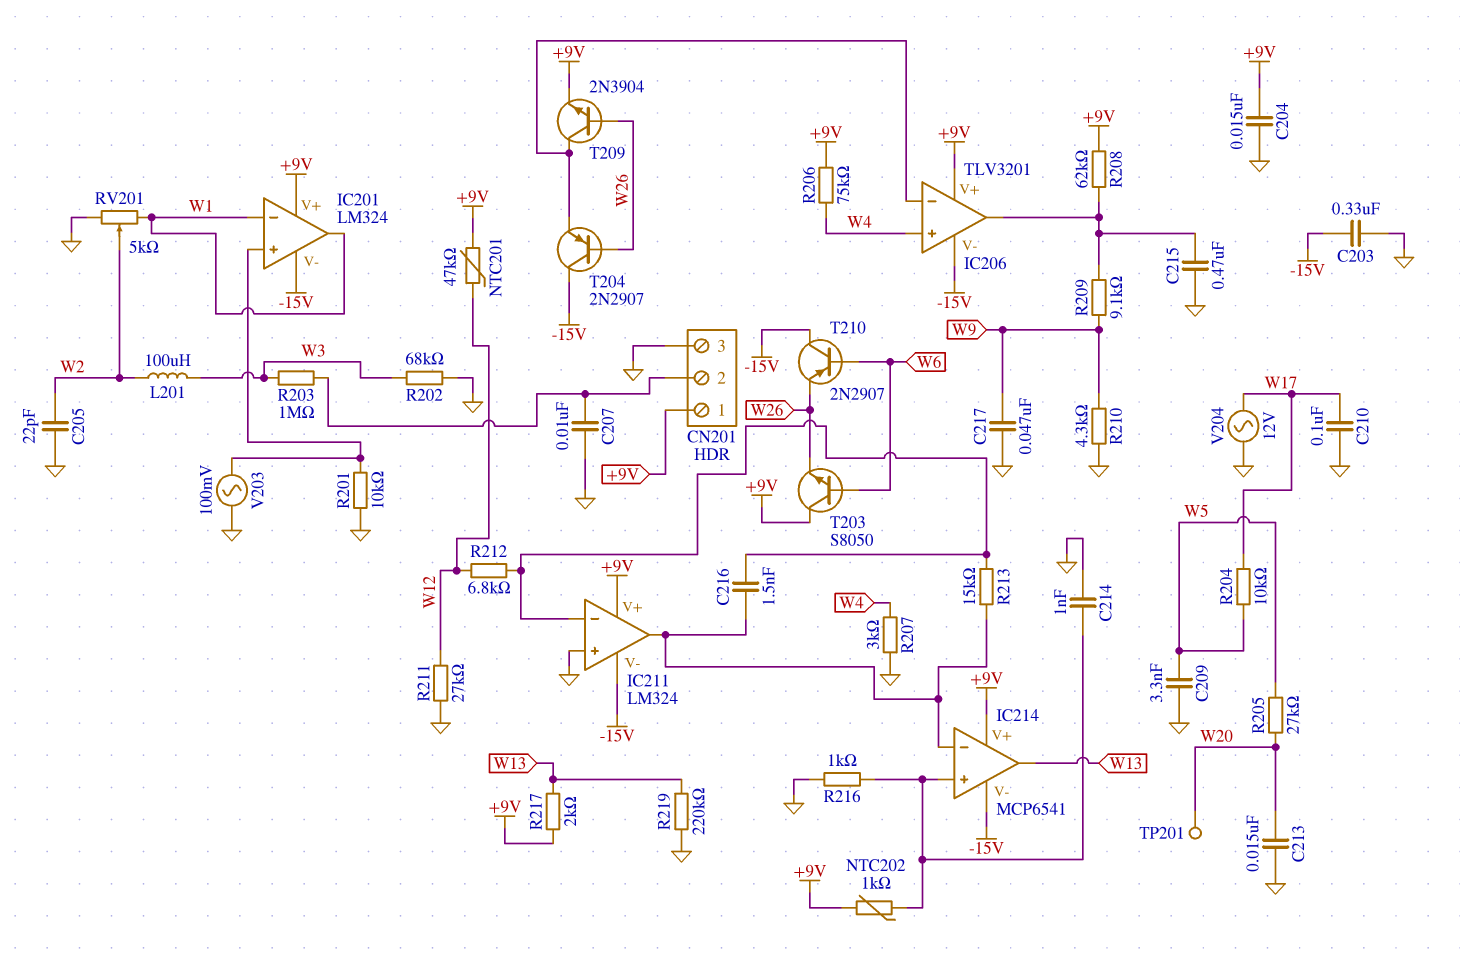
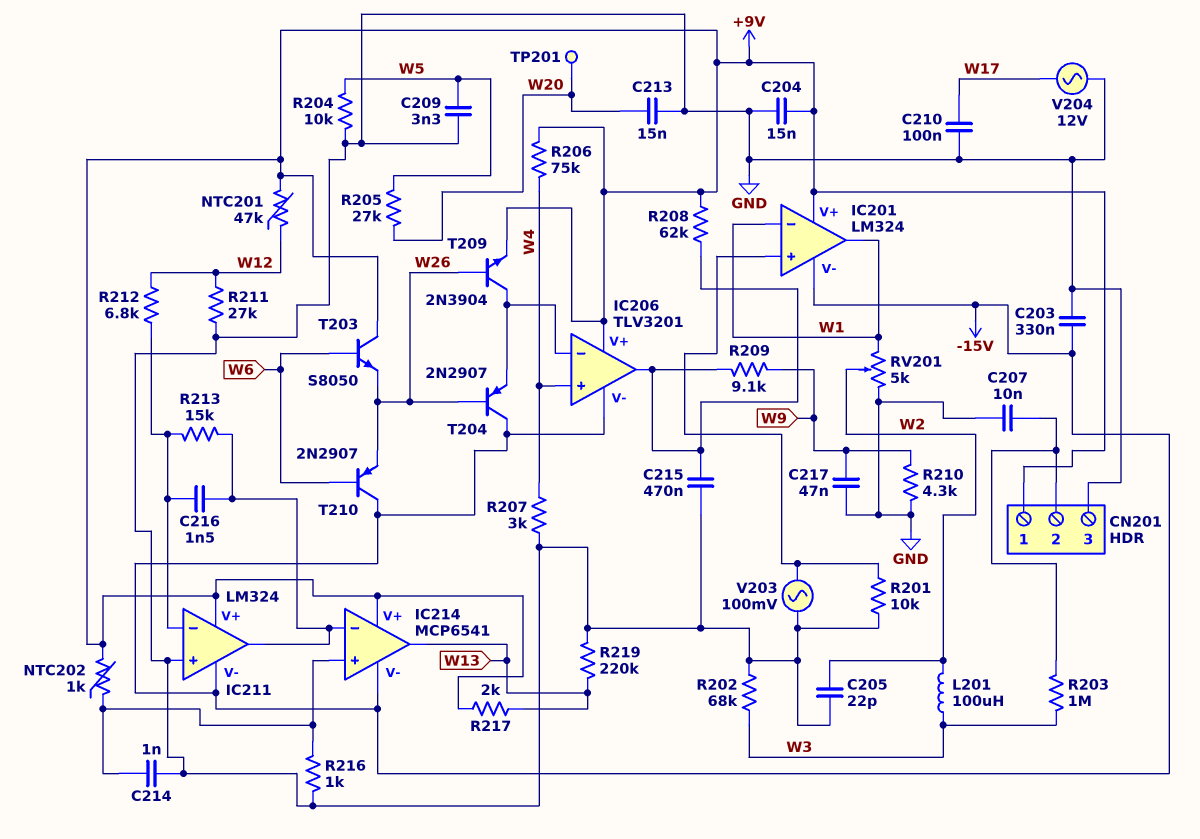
R204: 10k (W5, W17) -> 10k (GND, W5)

